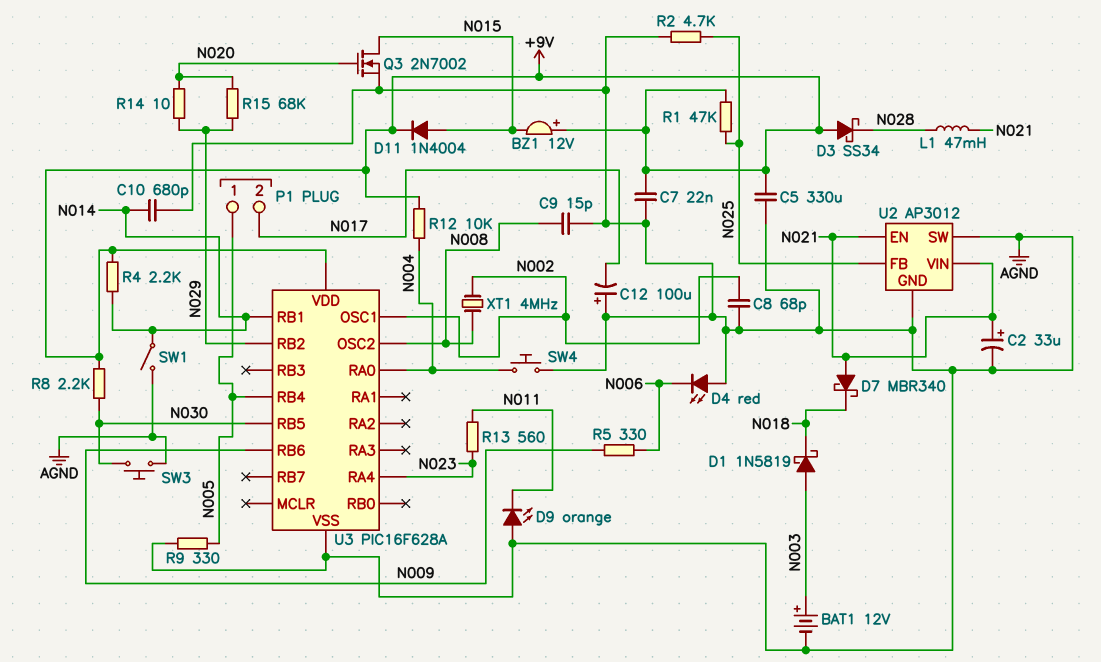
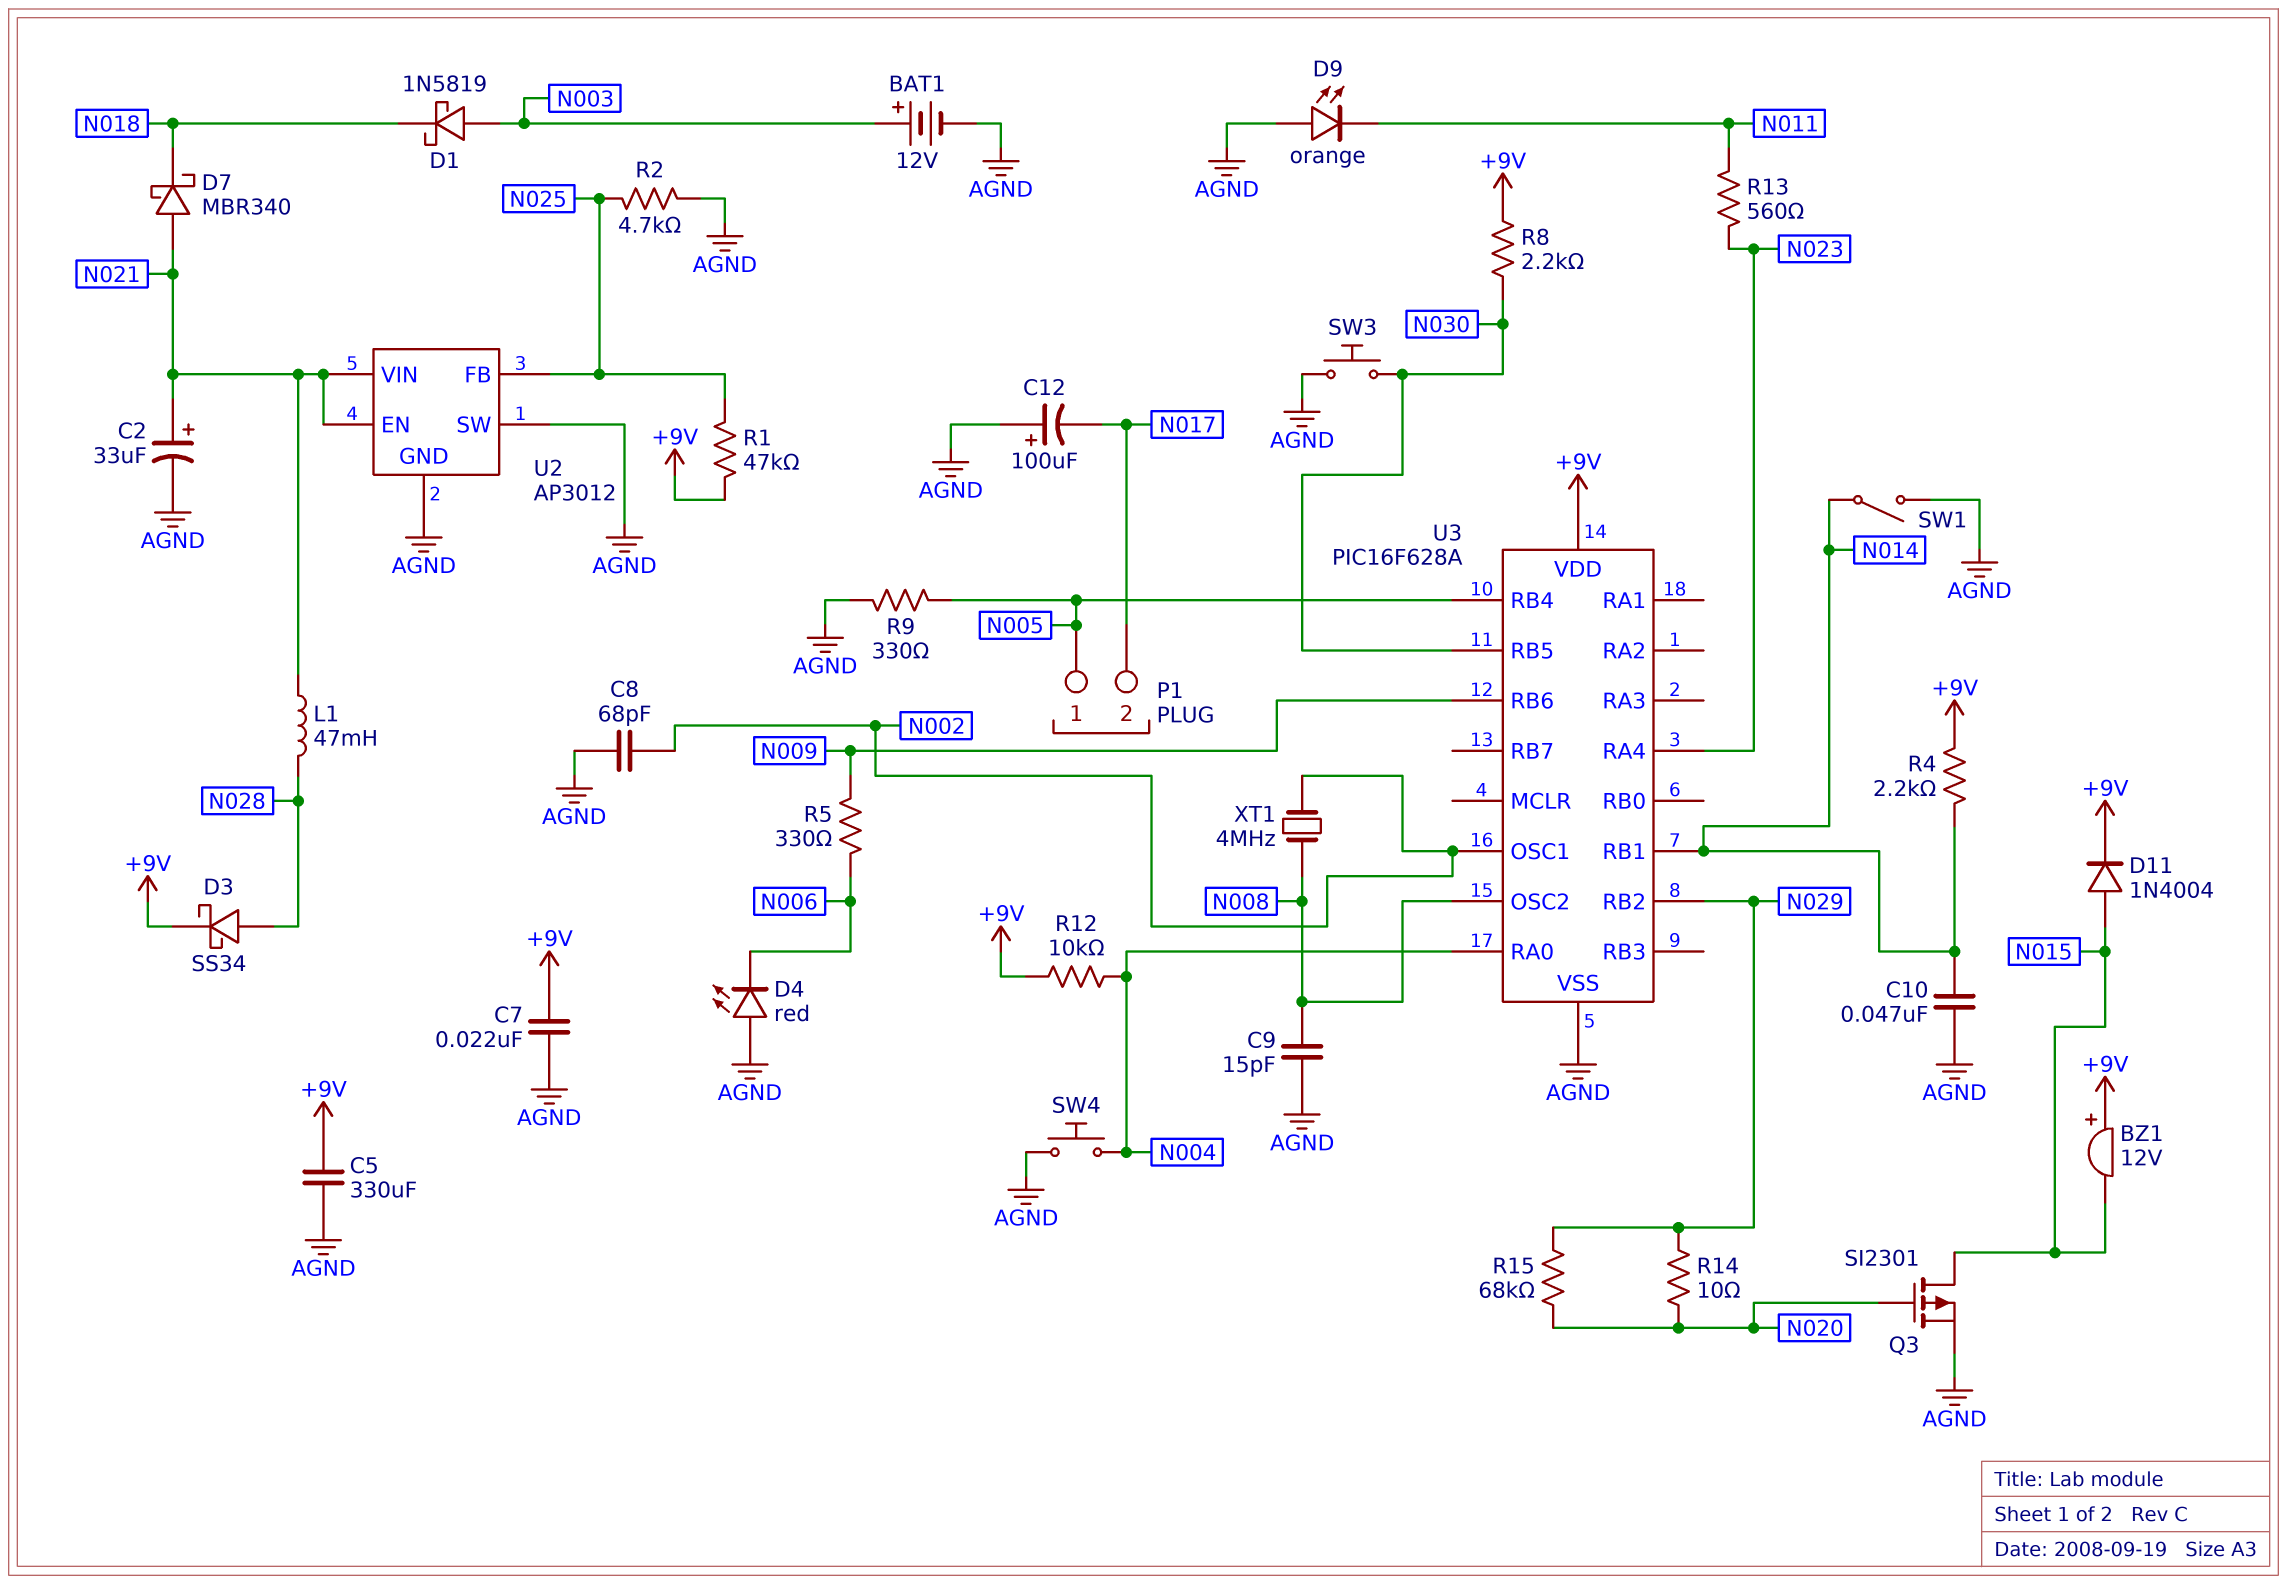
C10: 680pF (AGND, N014) -> 47nF (AGND, N014)
D3: schottky SS34 (A +9V, K N028) -> schottky SS34 (A N028, K +9V)
Q3: NMOS 2N7002 (G N020, D N015, S AGND) -> PMOS SI2301 (G N020, D N015, S AGND)

